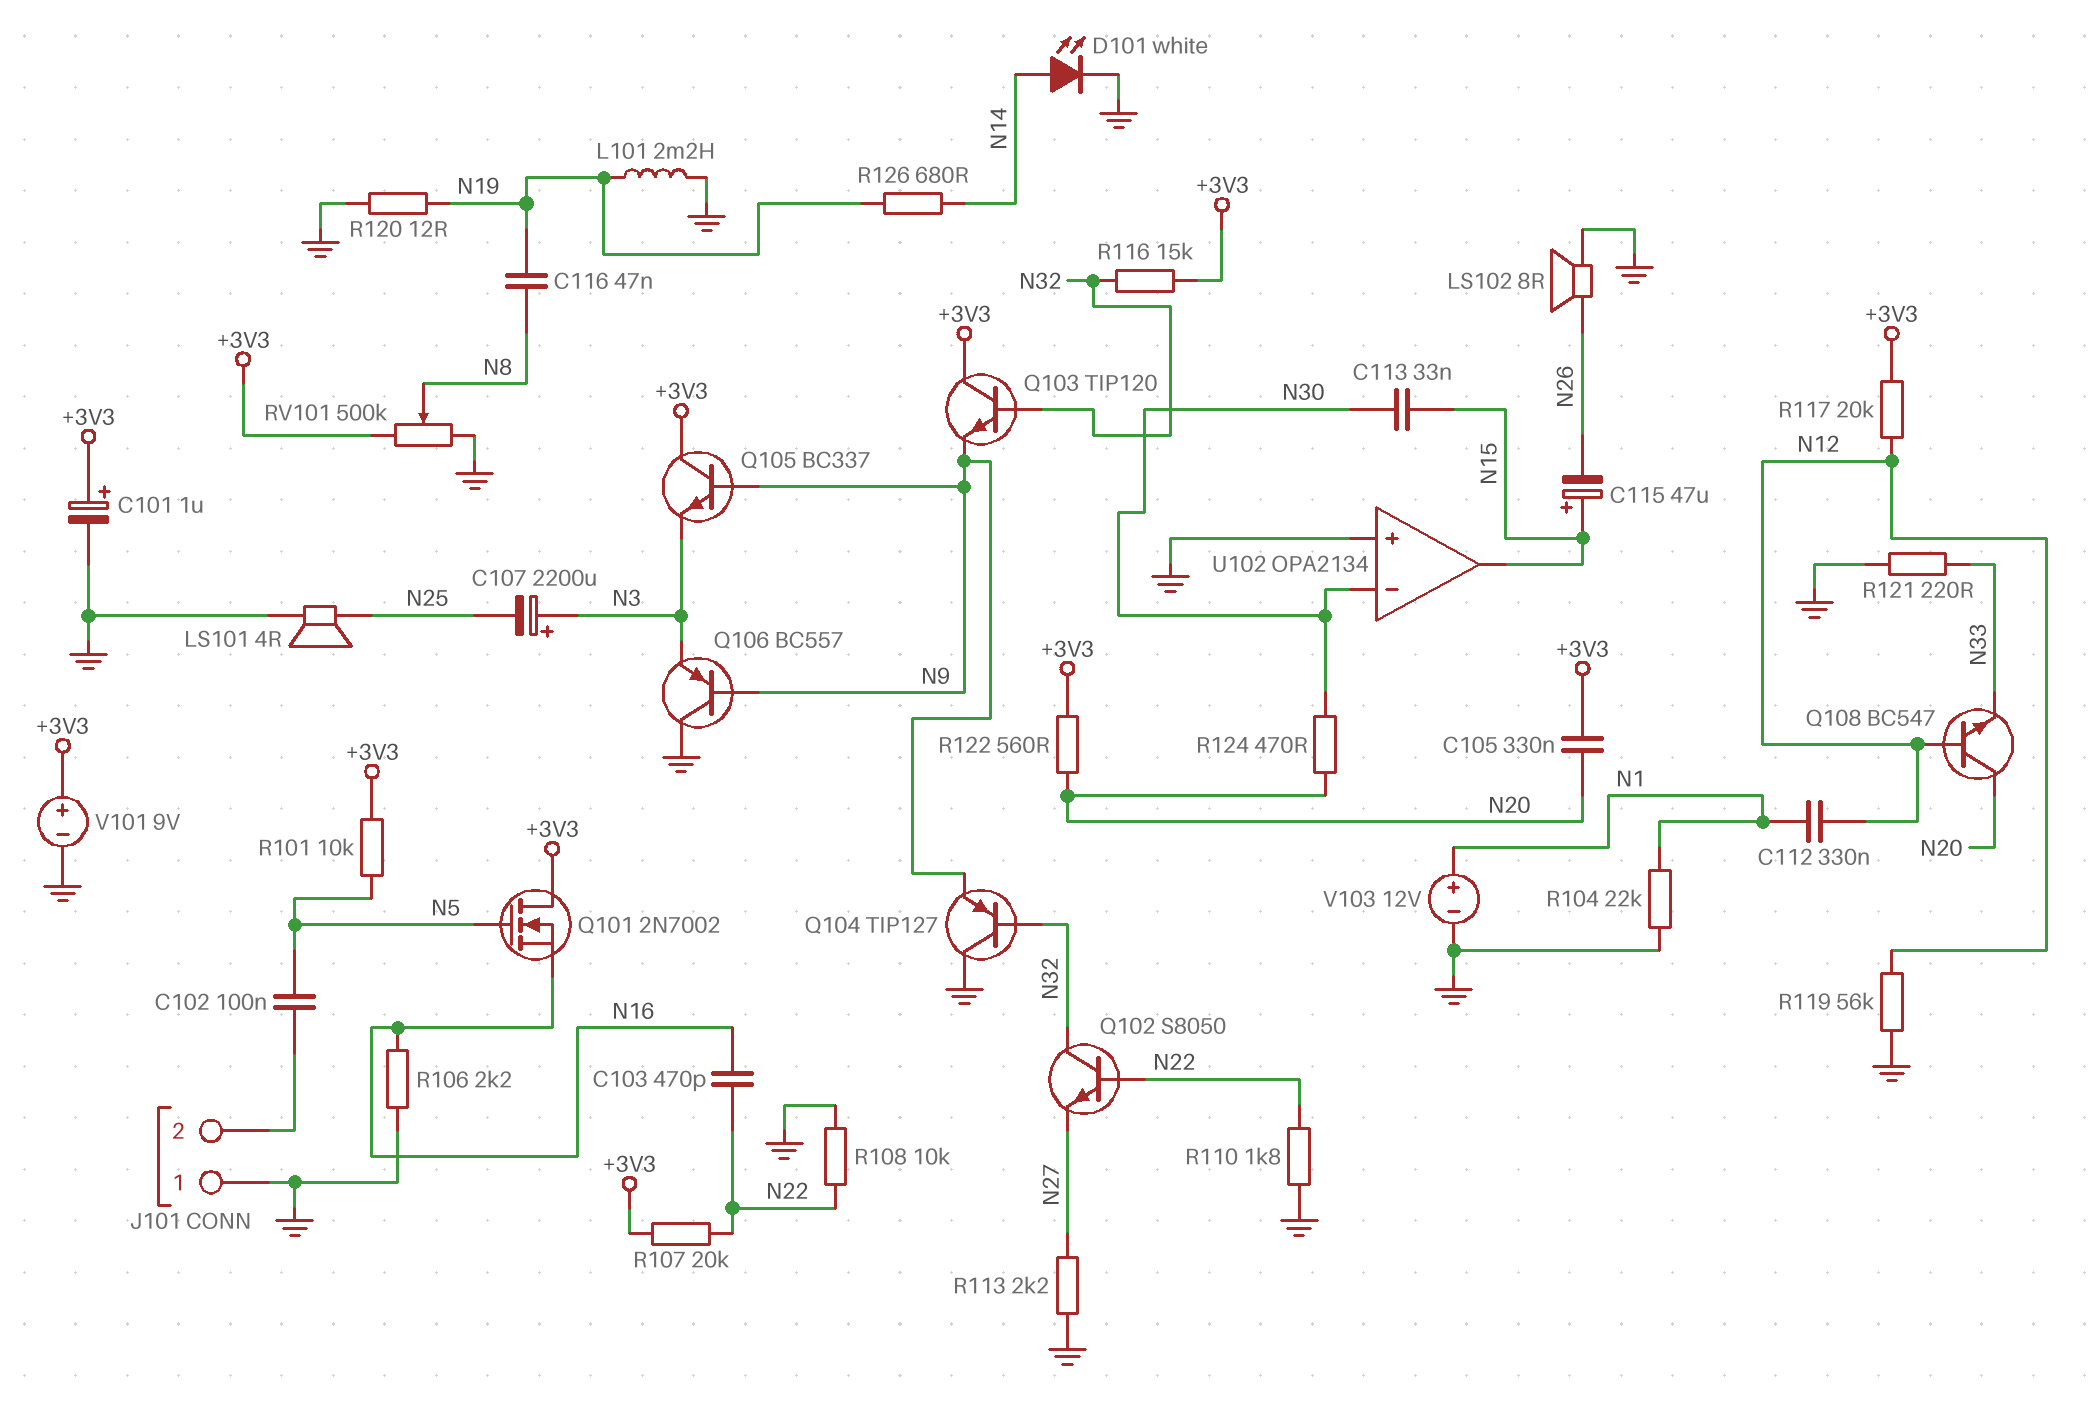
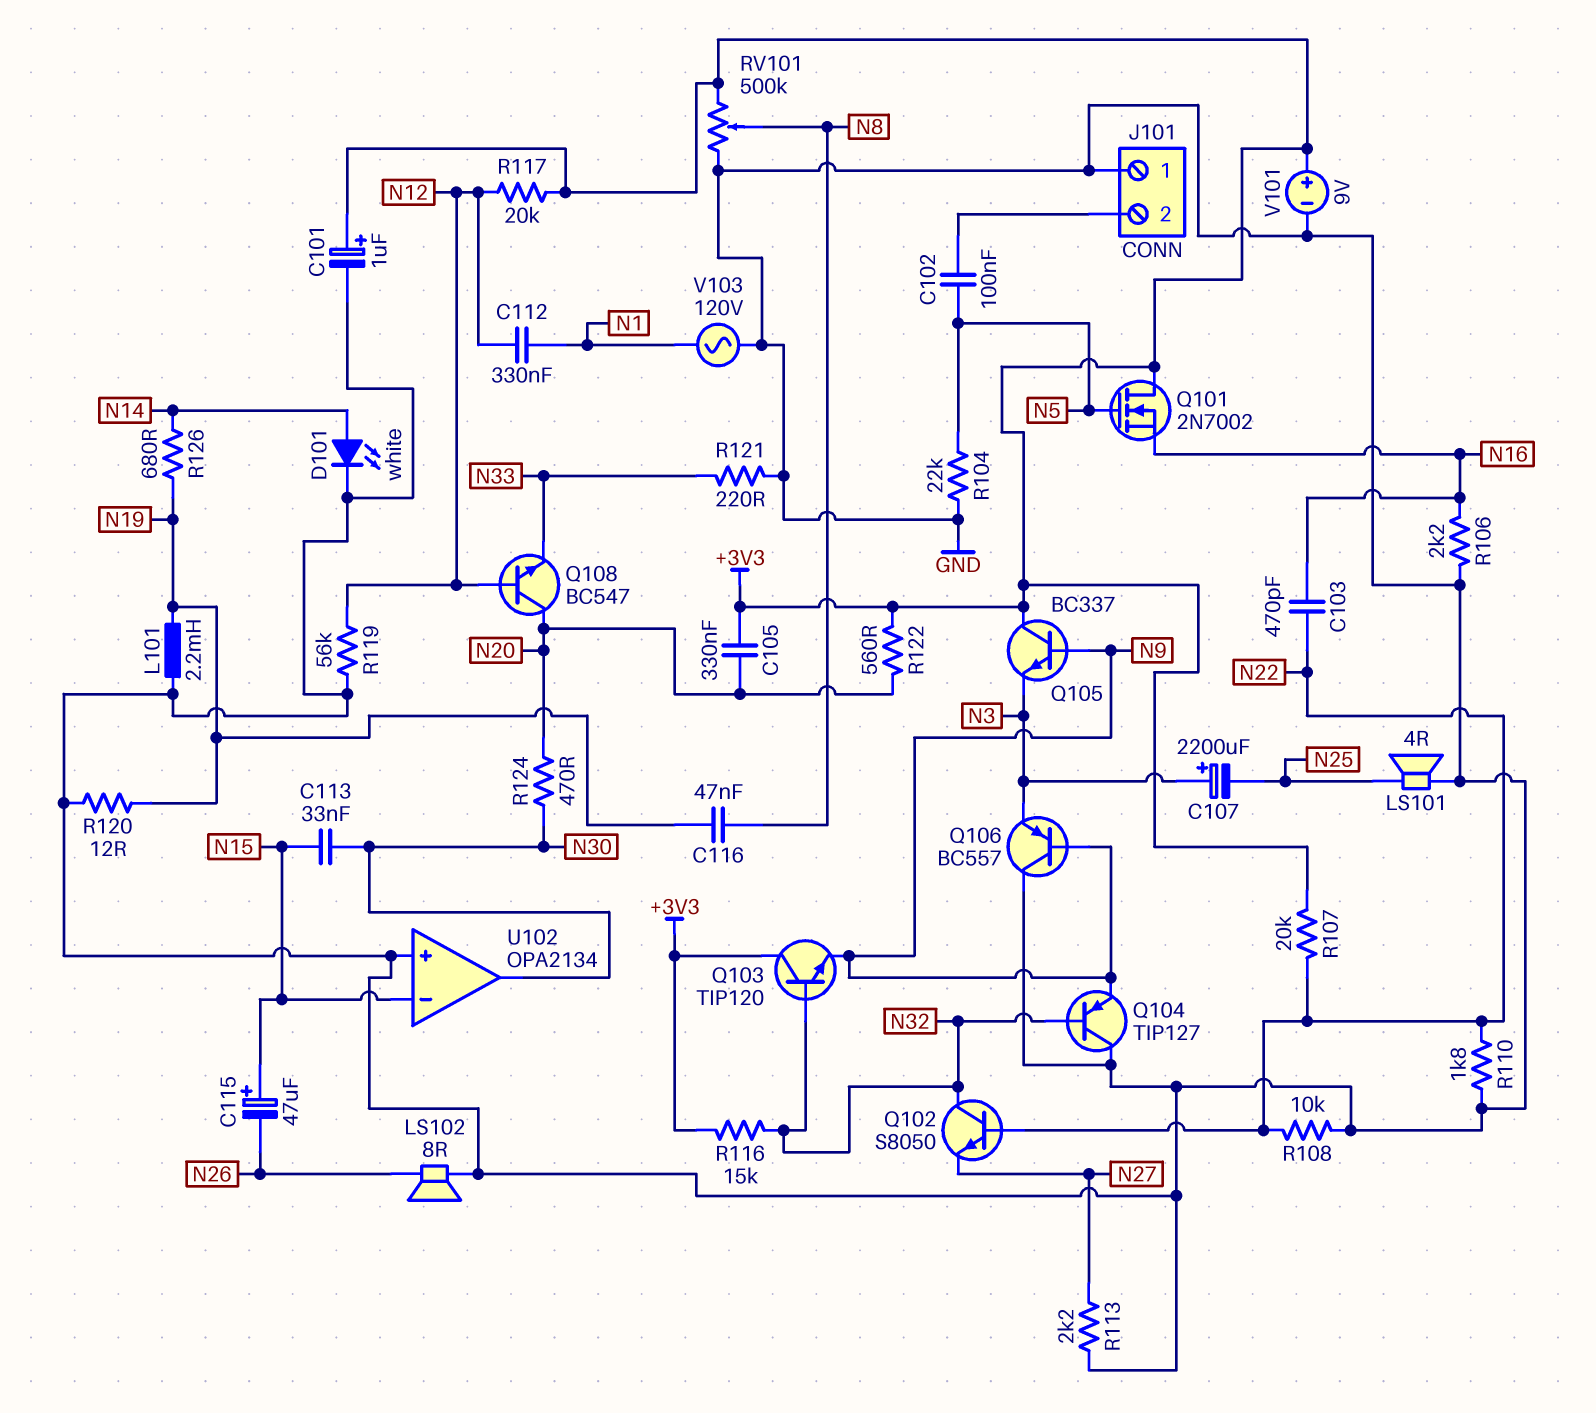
R101: 10k (+3V3, N5) -> none
R104: 22k (GND, N1) -> 22k (GND, N5)
U102 pin in-: N30 -> N15
U102 pin out: N15 -> N30
V103: 12V (plus N1, minus GND) -> AC 120V (GND, N1)

